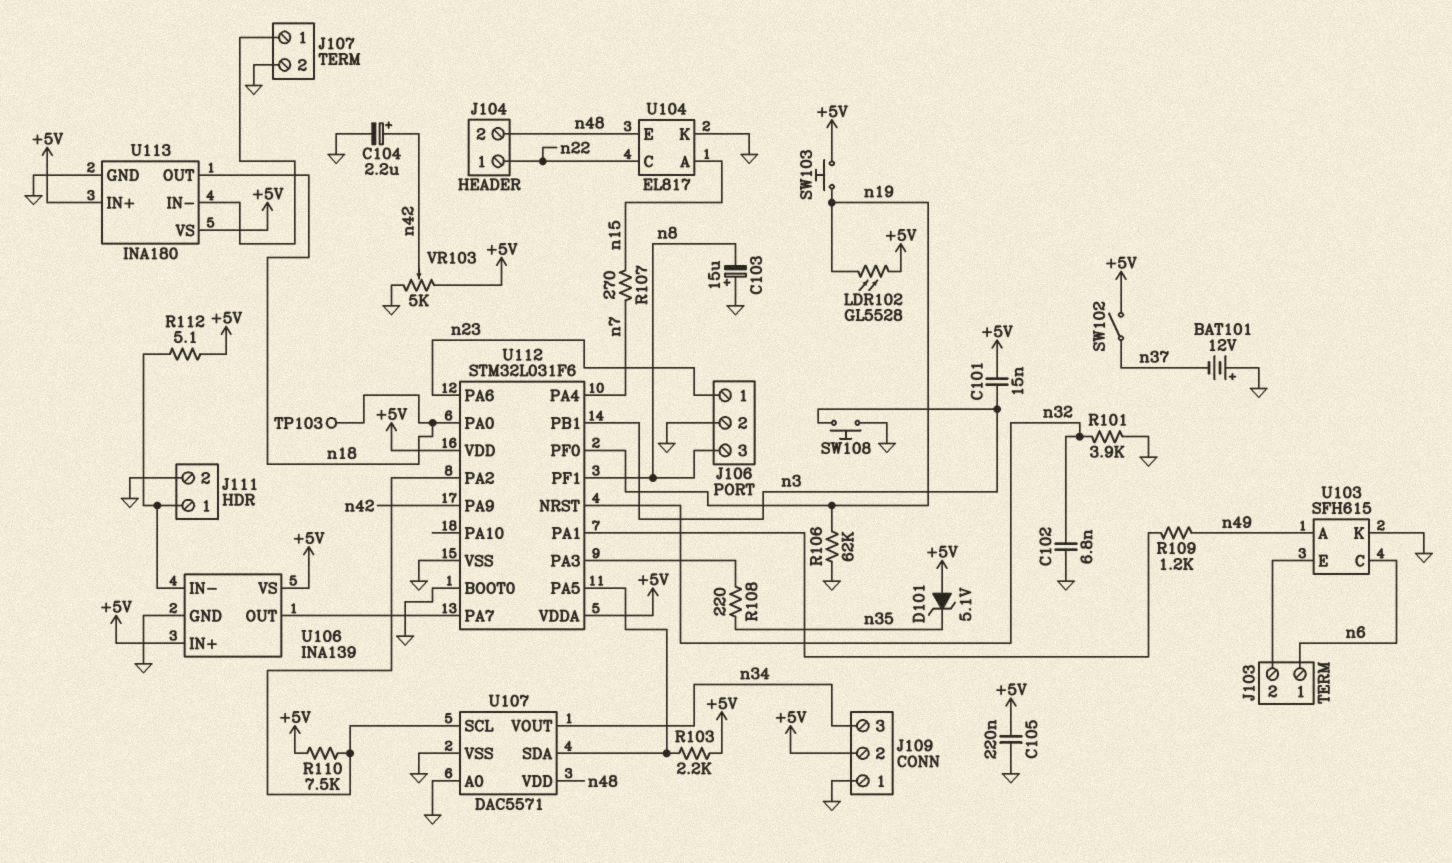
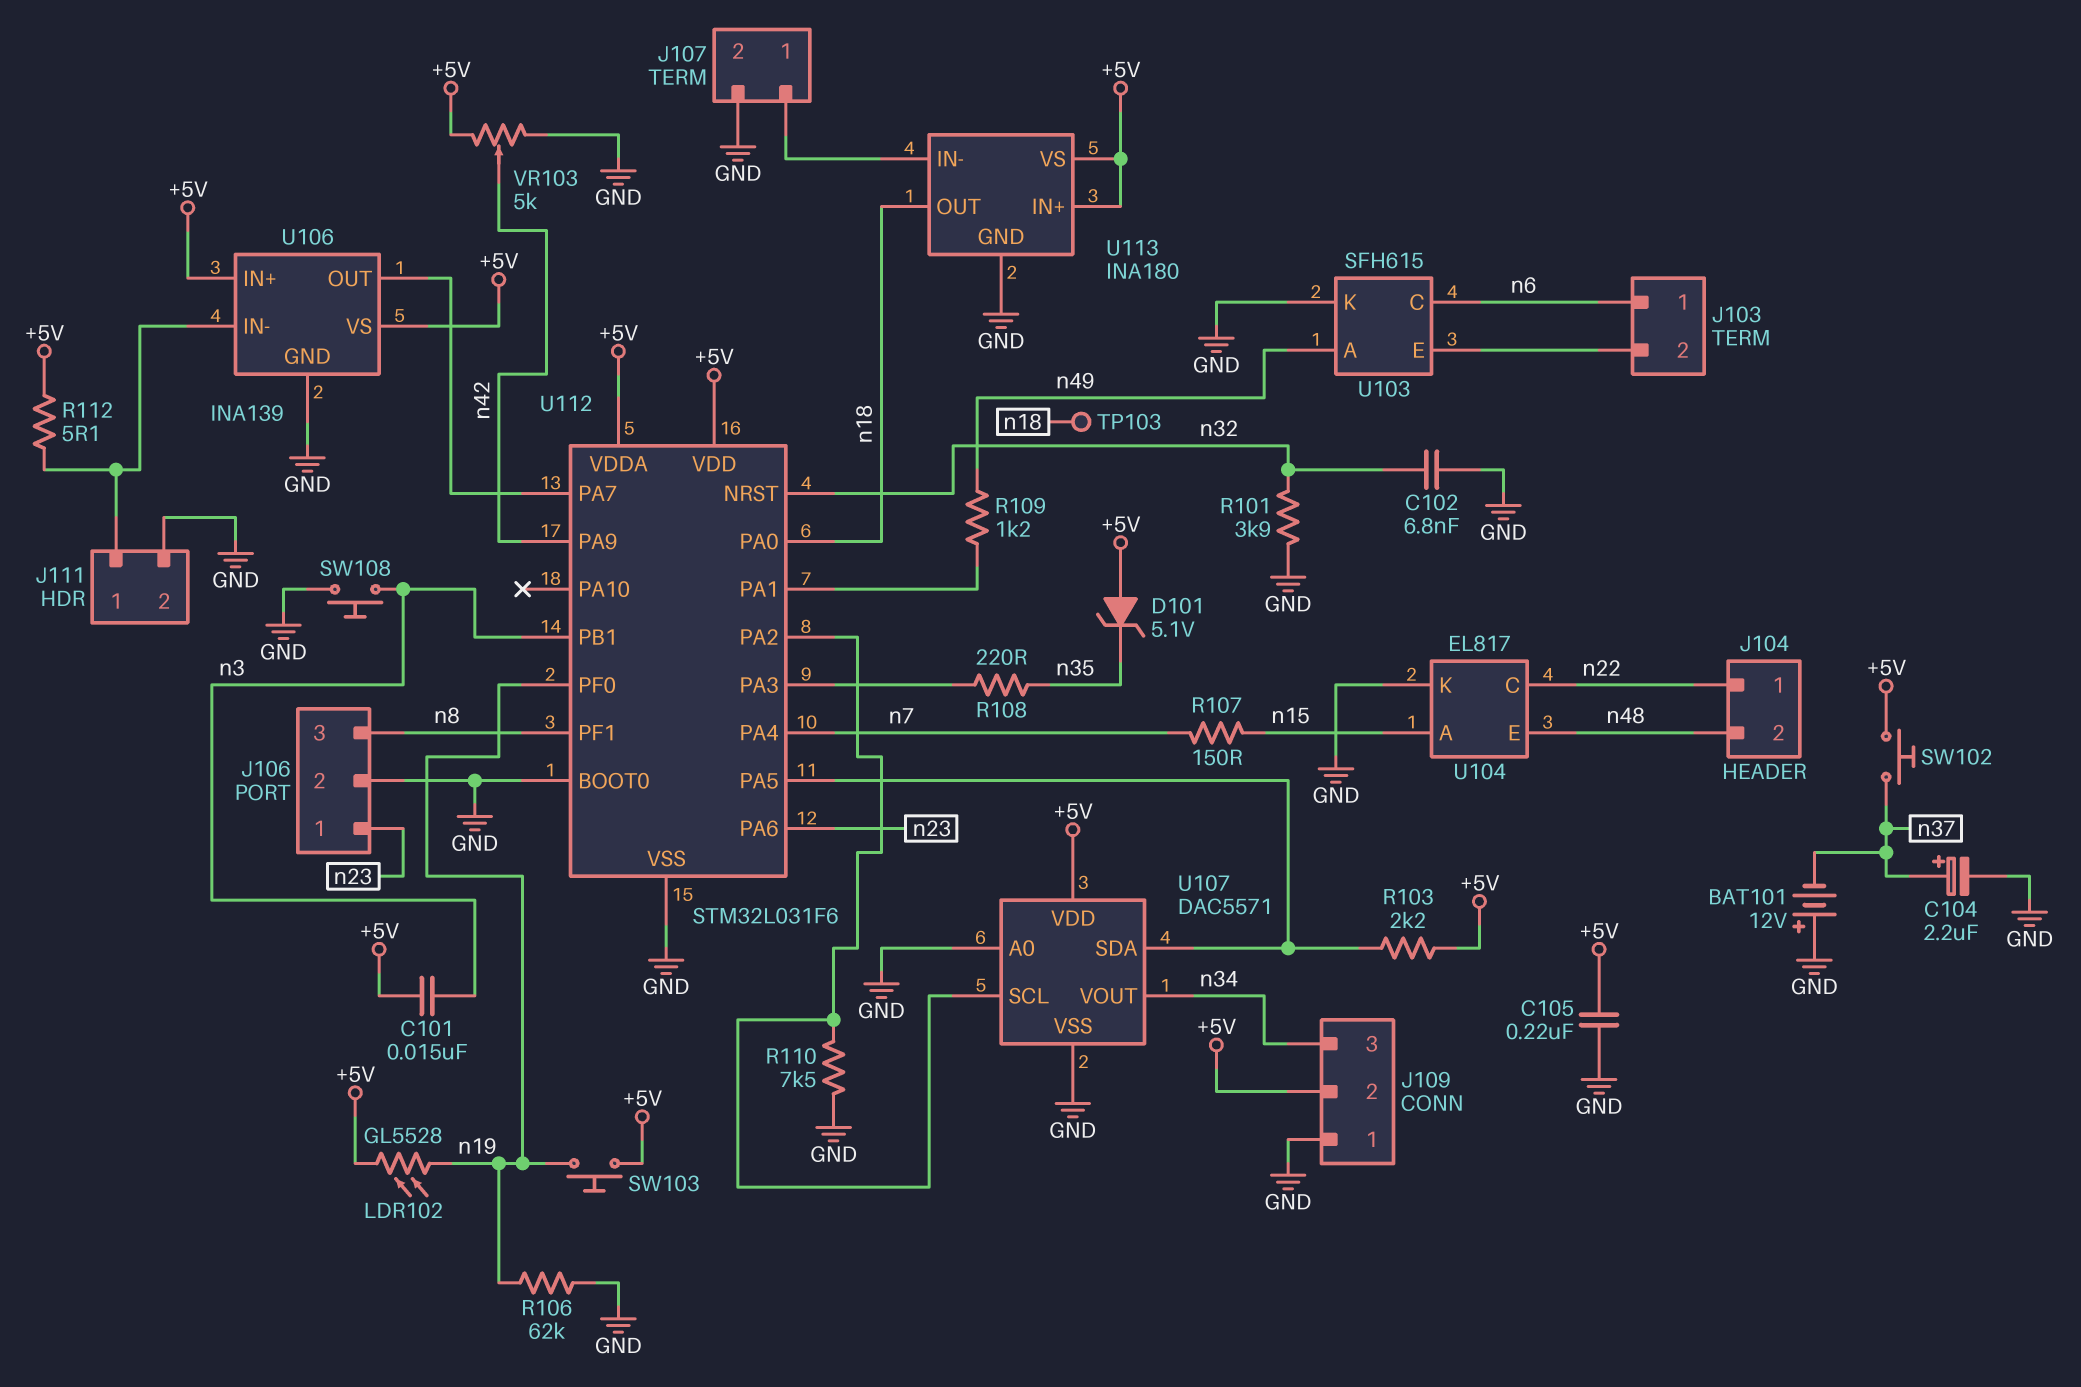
C103: 15uF (plus GND, minus n8) -> none
C104: 2.2uF (plus n42, minus GND) -> 2.2uF (plus n37, minus GND)
R107: 270 (n7, n15) -> 150 (n7, n15)
R110: 7.5k (+5V, U107/SCL) -> 7.5k (GND, U107/SCL)
SW102: switch (+5V, n37) -> button (+5V, n37)
U107 pin VDD: n48 -> +5V

